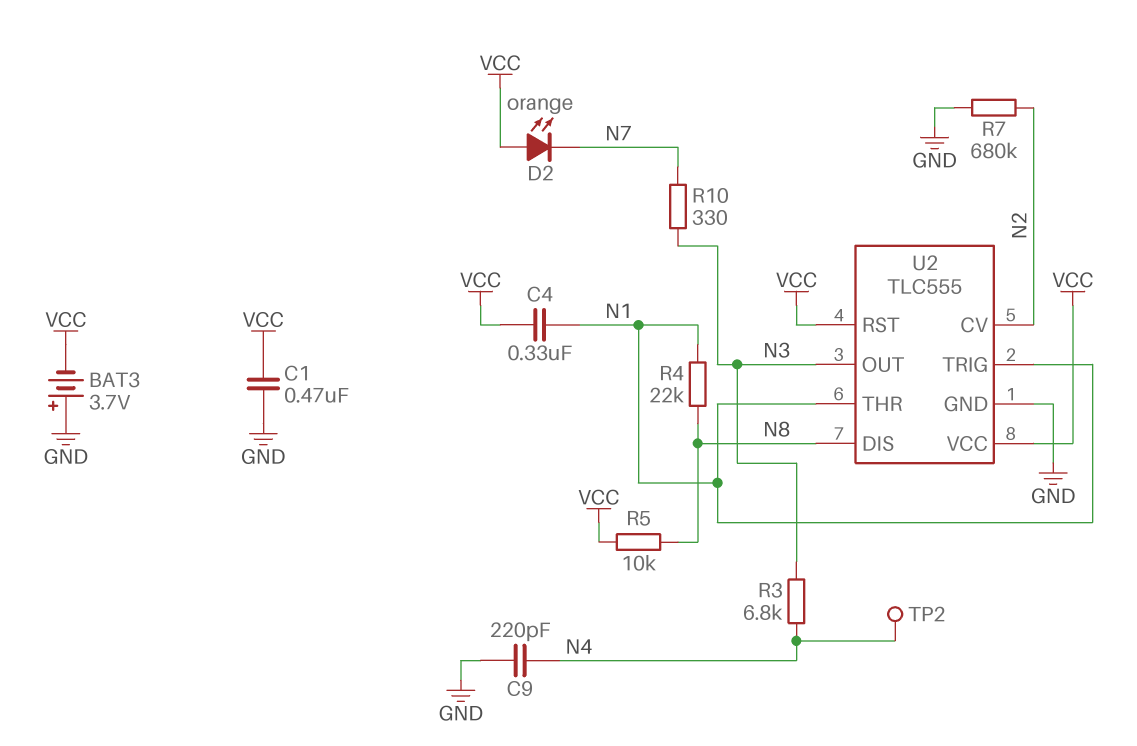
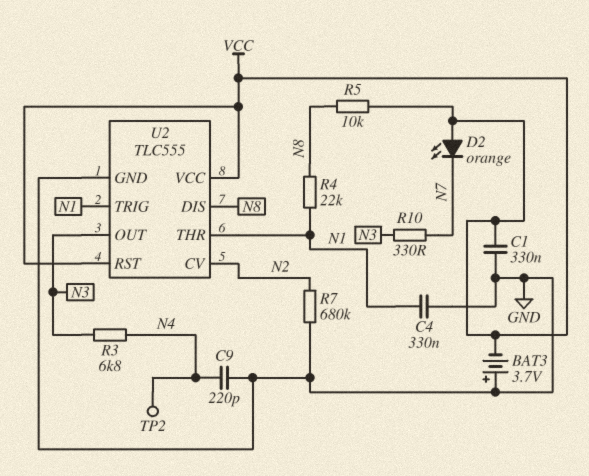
C1: 470nF (GND, VCC) -> 330nF (GND, VCC)
C4: 330nF (N1, VCC) -> 330nF (GND, N1)

